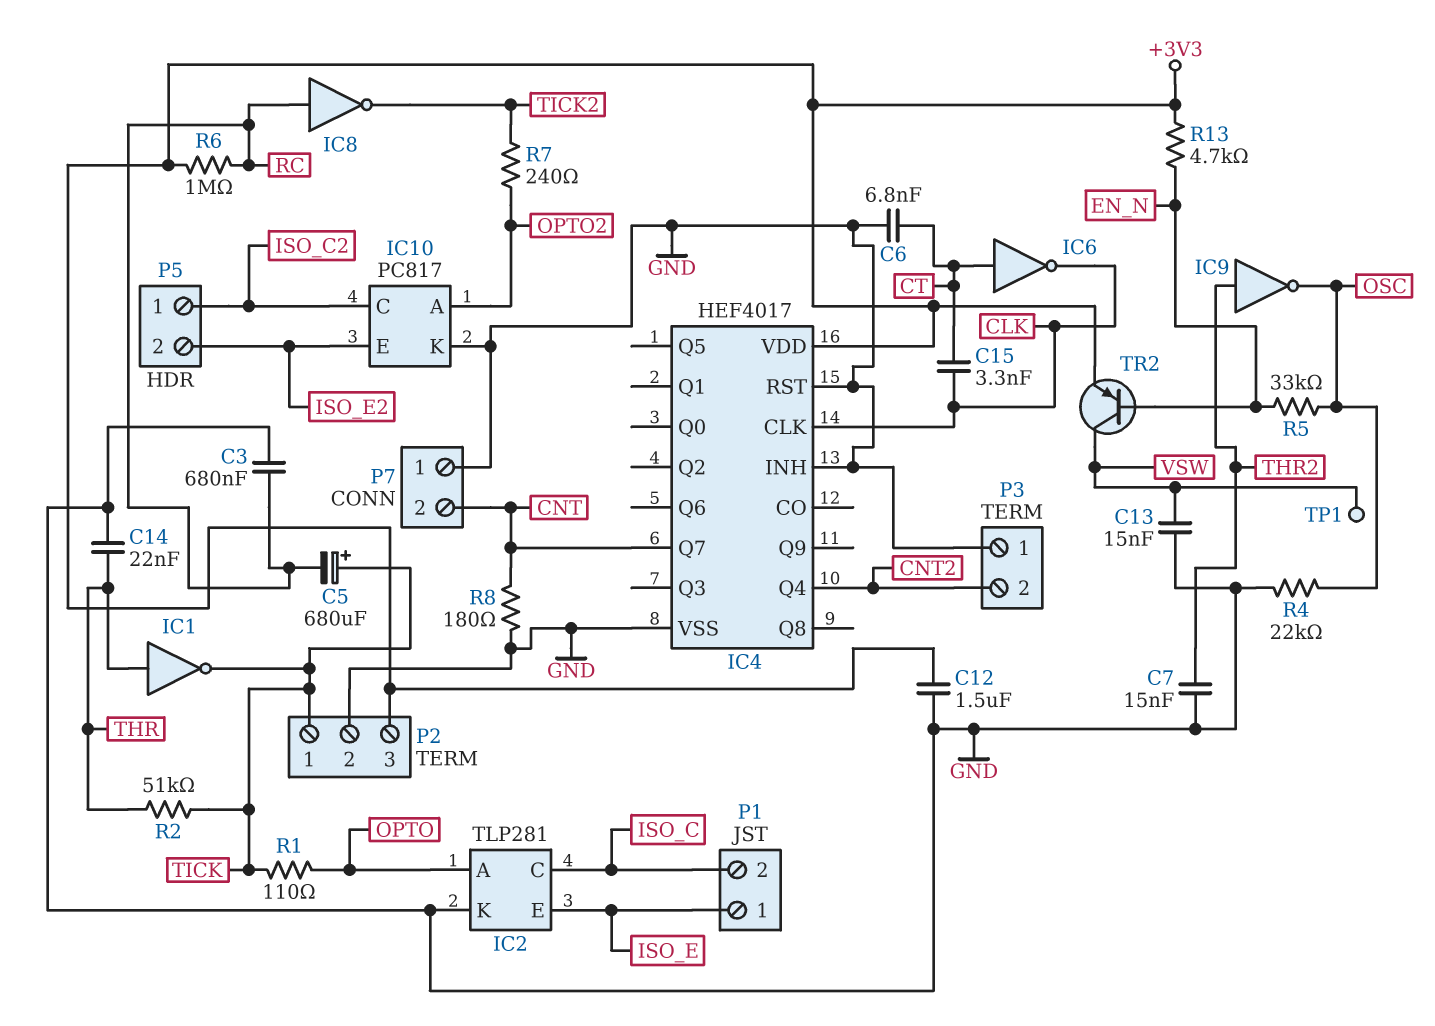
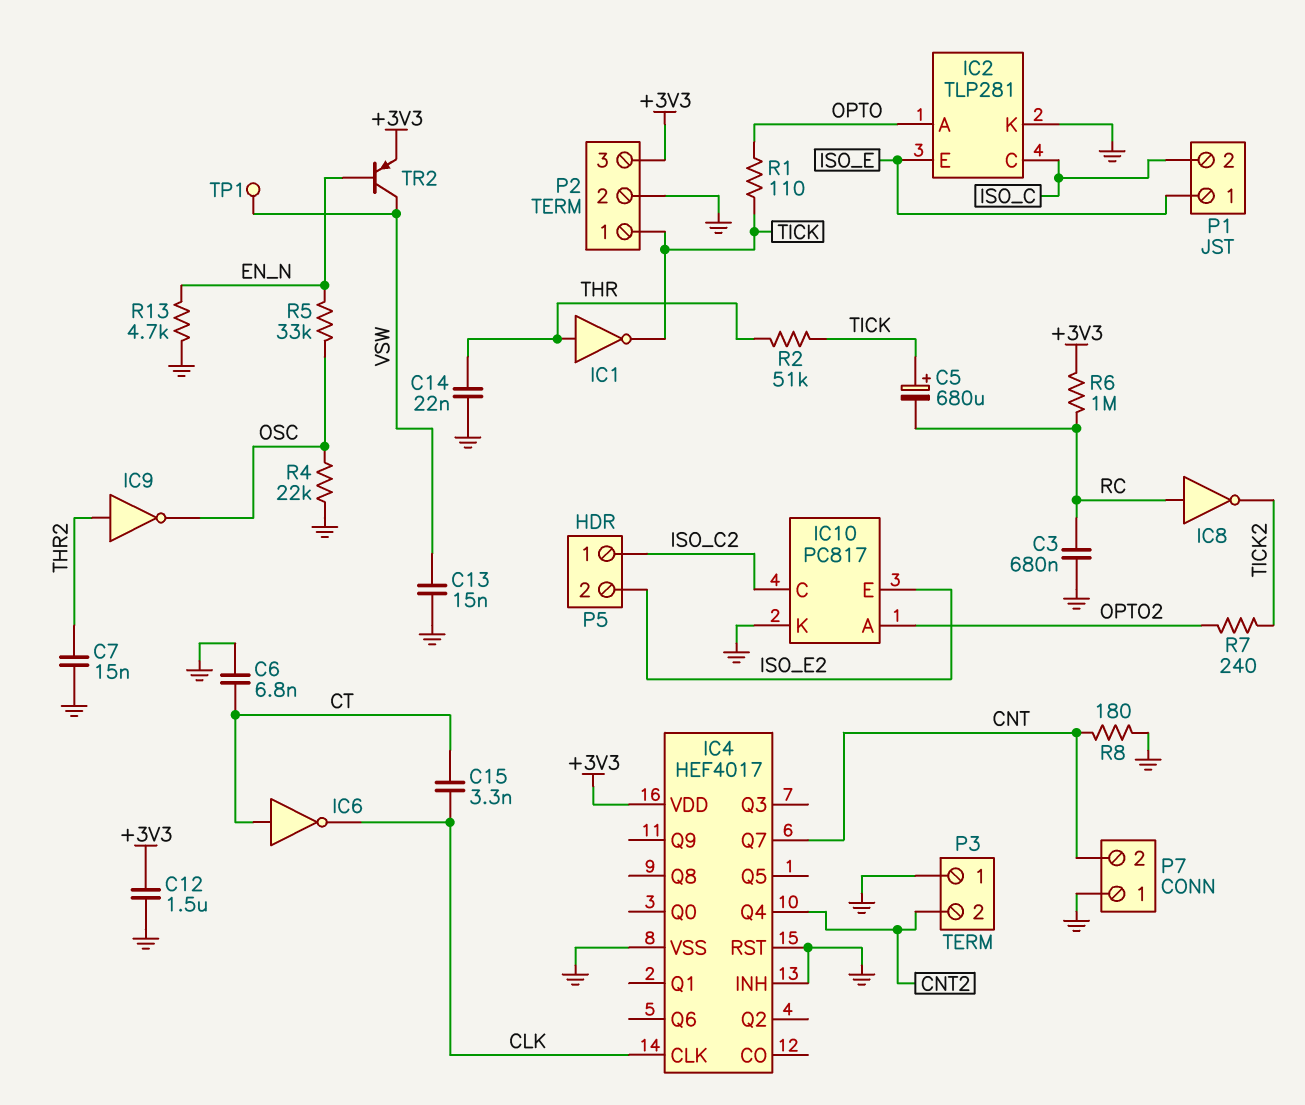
R13: 4.7k (+3V3, EN_N) -> 4.7k (EN_N, GND)

